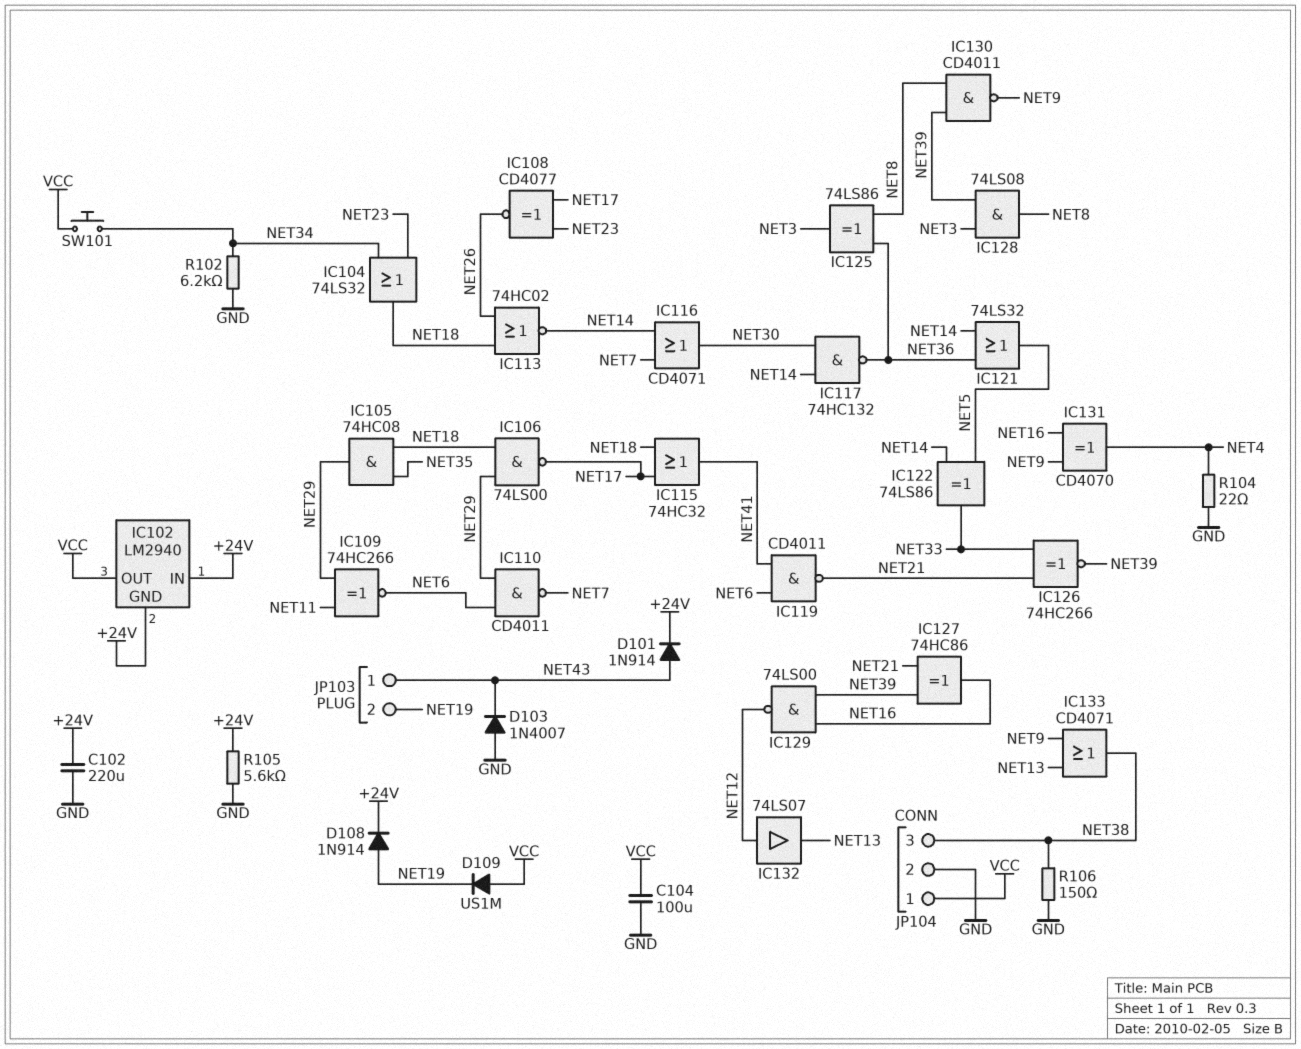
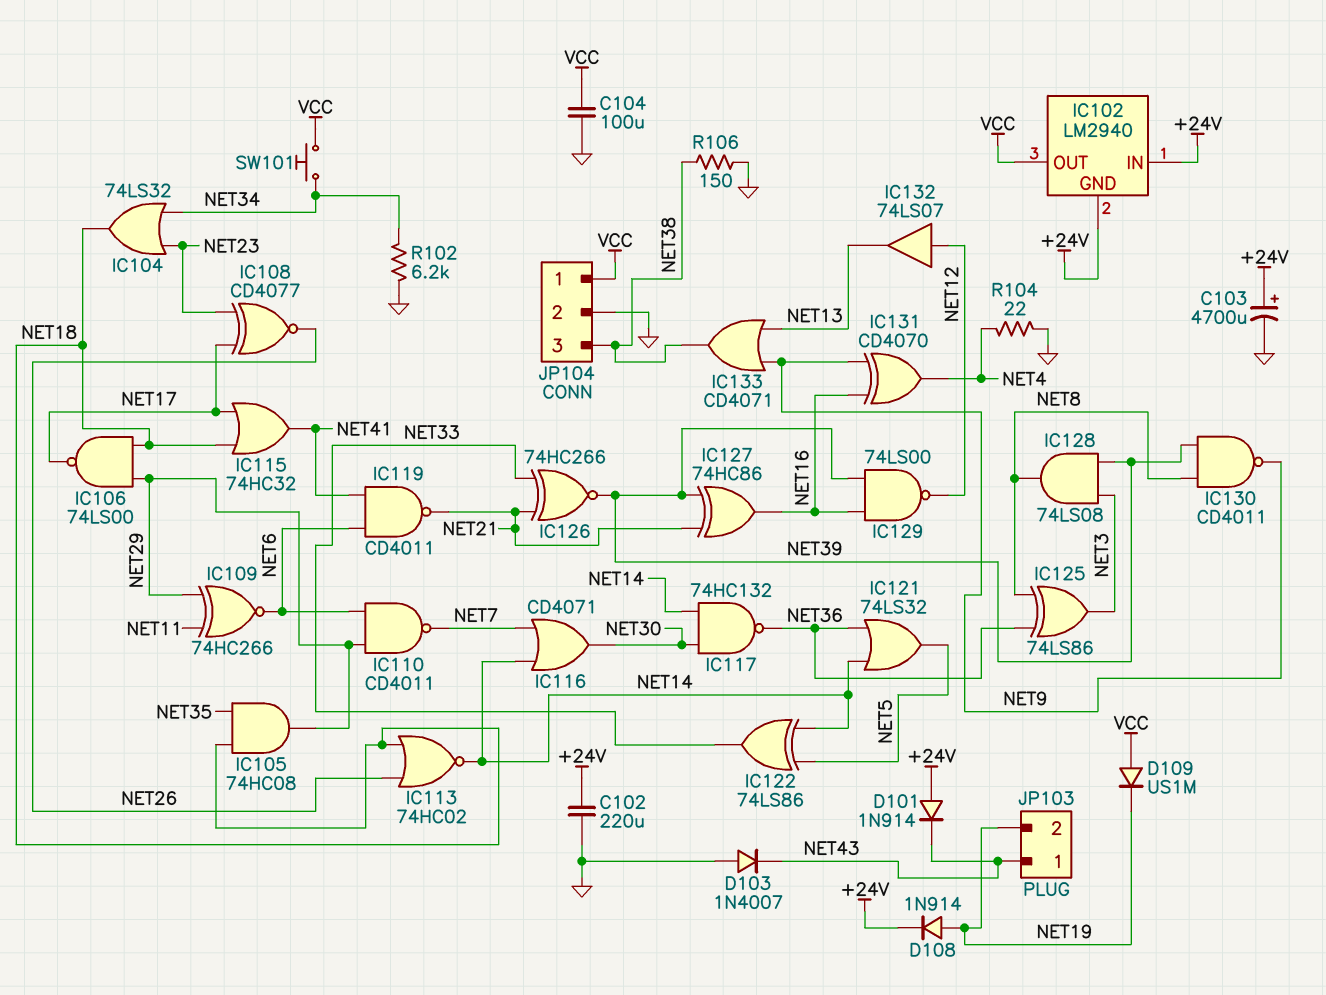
C103: none -> 4700uF (plus +24V, minus GND)
D101: diode 1N914 (A NET43, K +24V) -> diode 1N914 (A +24V, K NET43)
R105: 5.6k (+24V, GND) -> none

